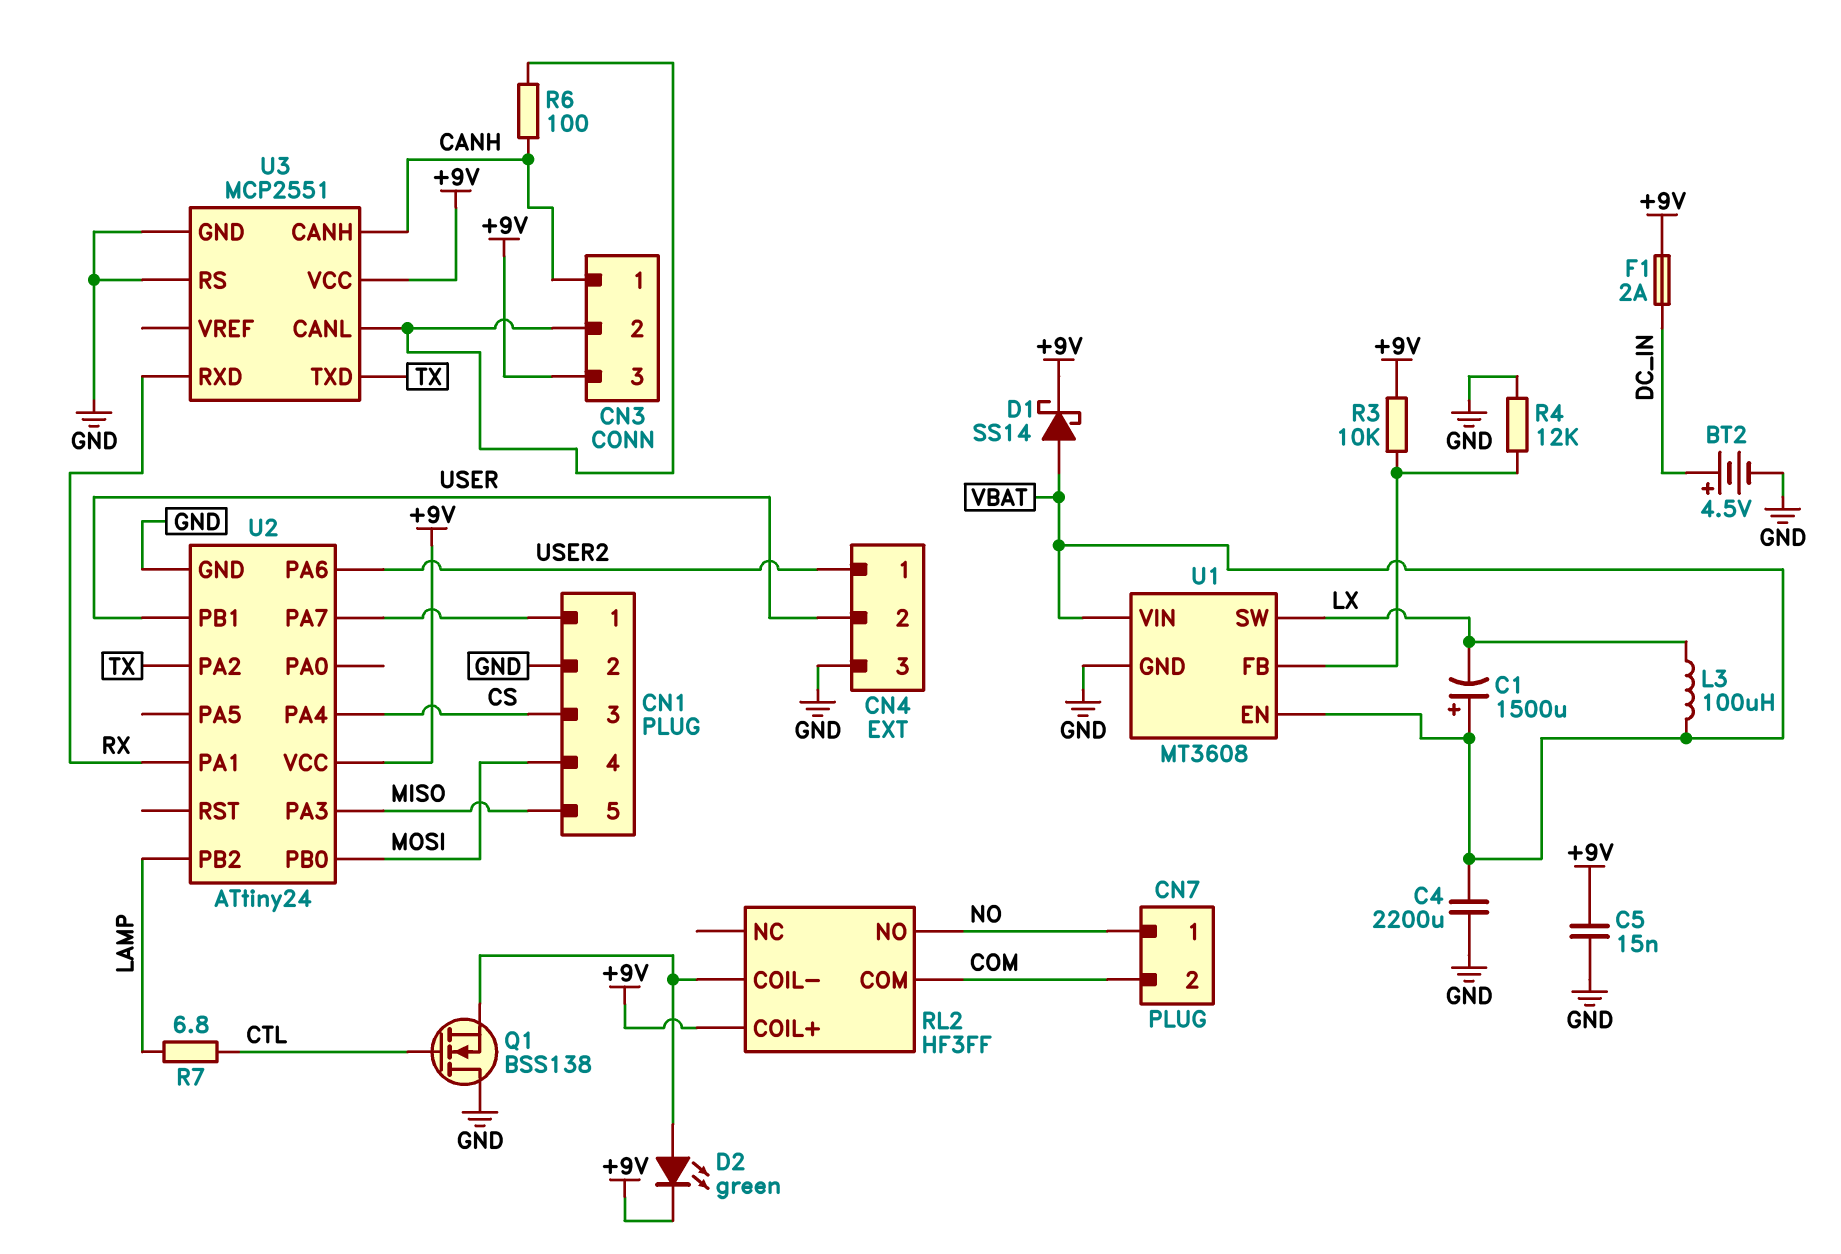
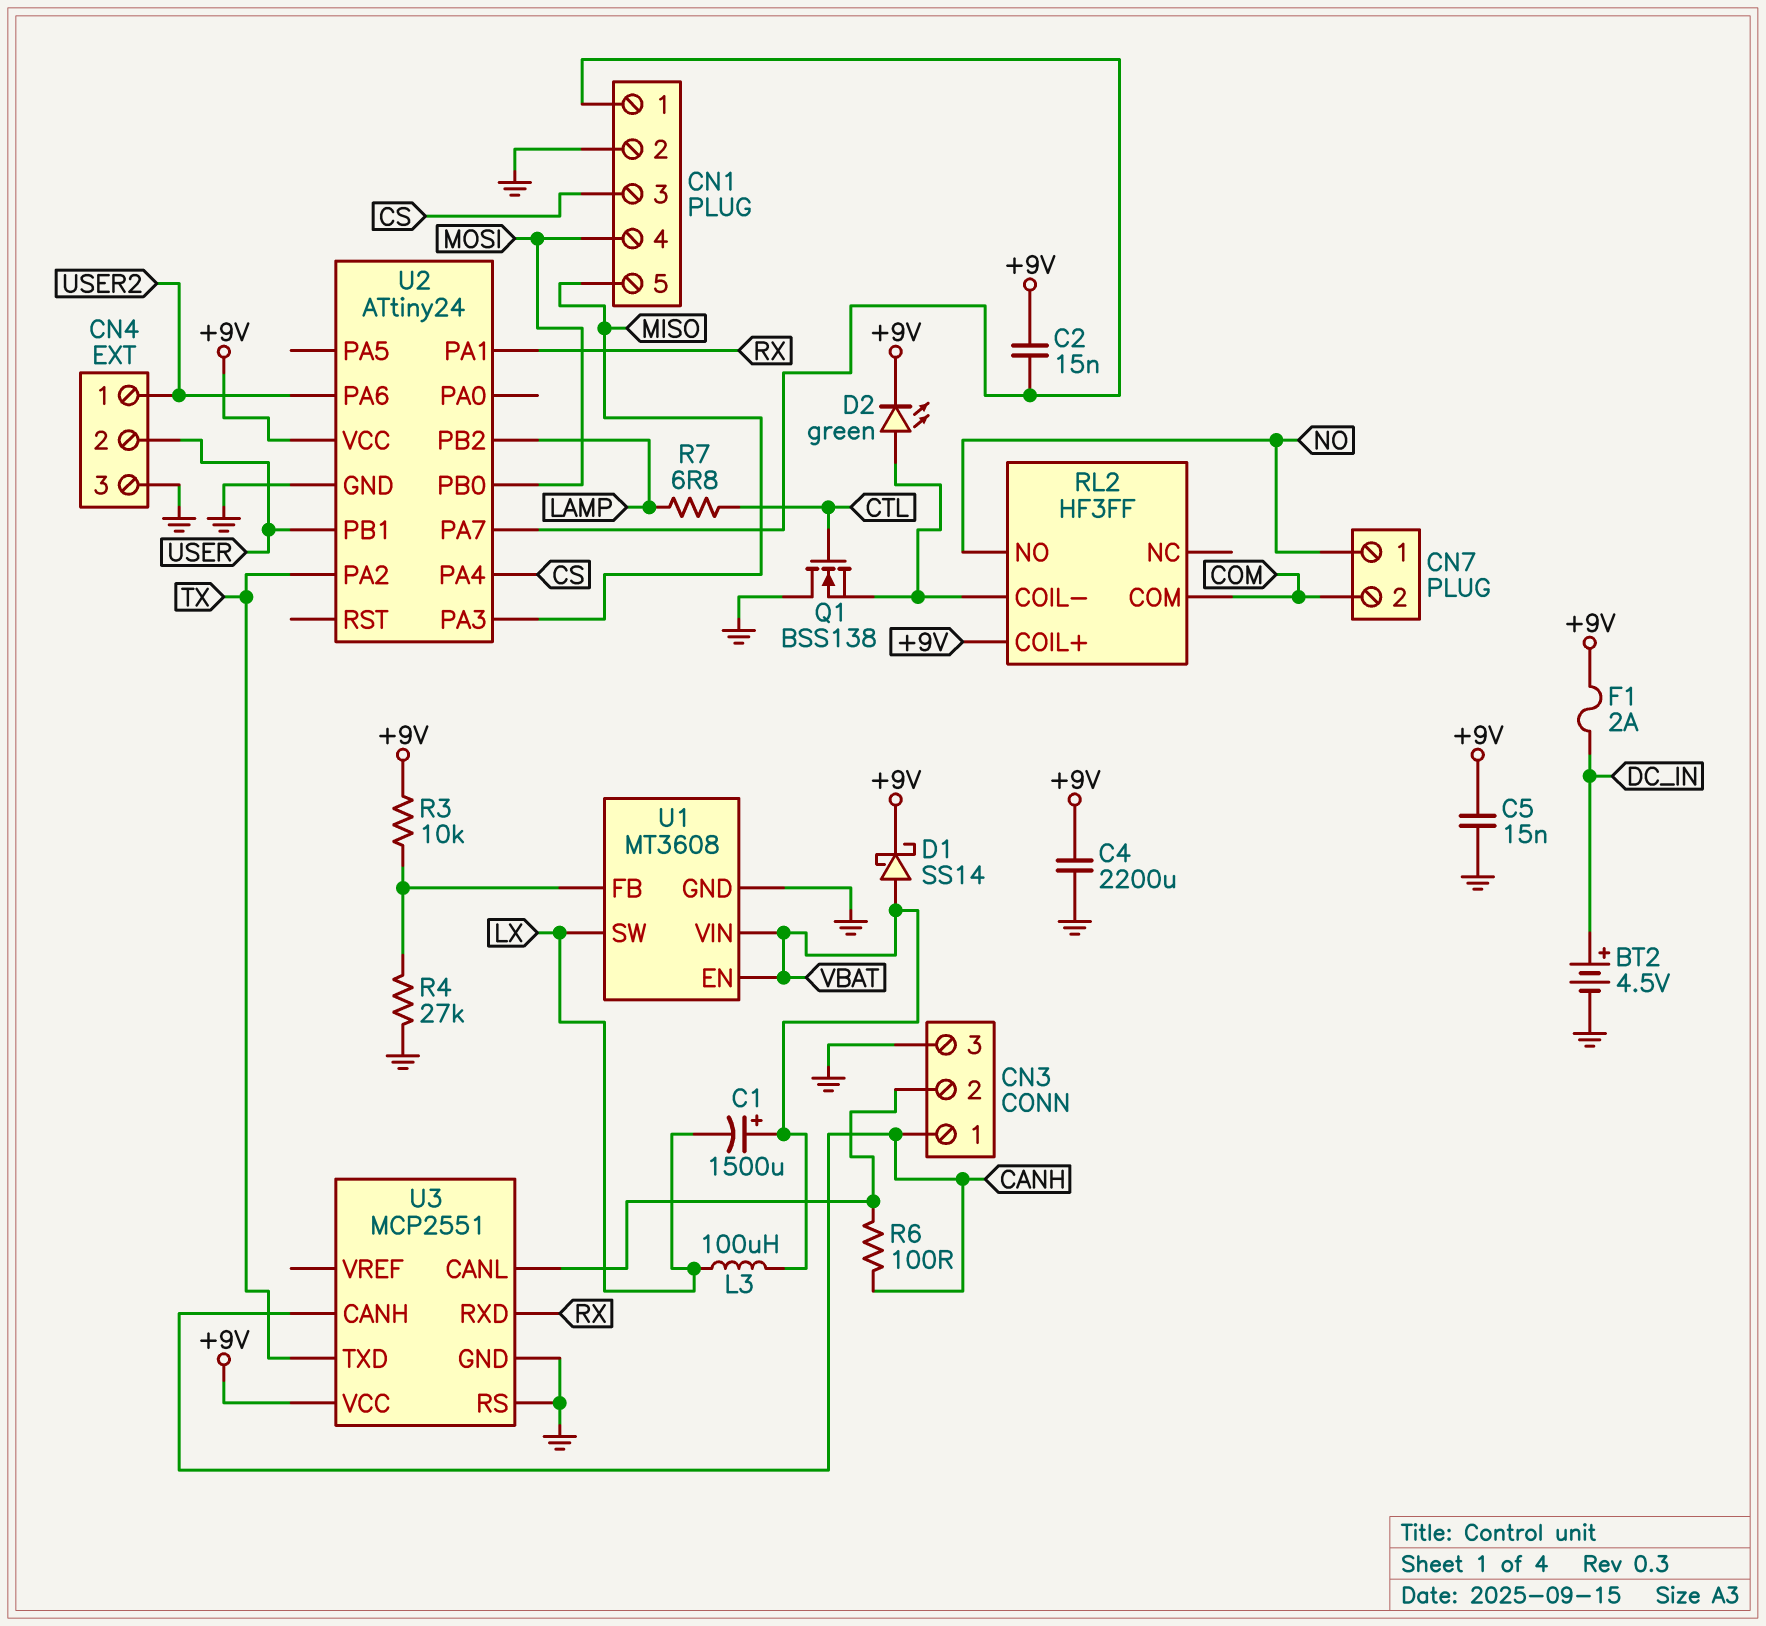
C2: none -> 15nF (+9V, CN1/1)
C4: 2200uF (GND, VBAT) -> 2200uF (+9V, GND)
CN3 pin 3: +9V -> GND
R4: 12k (GND, U1/FB) -> 27k (GND, U1/FB)

